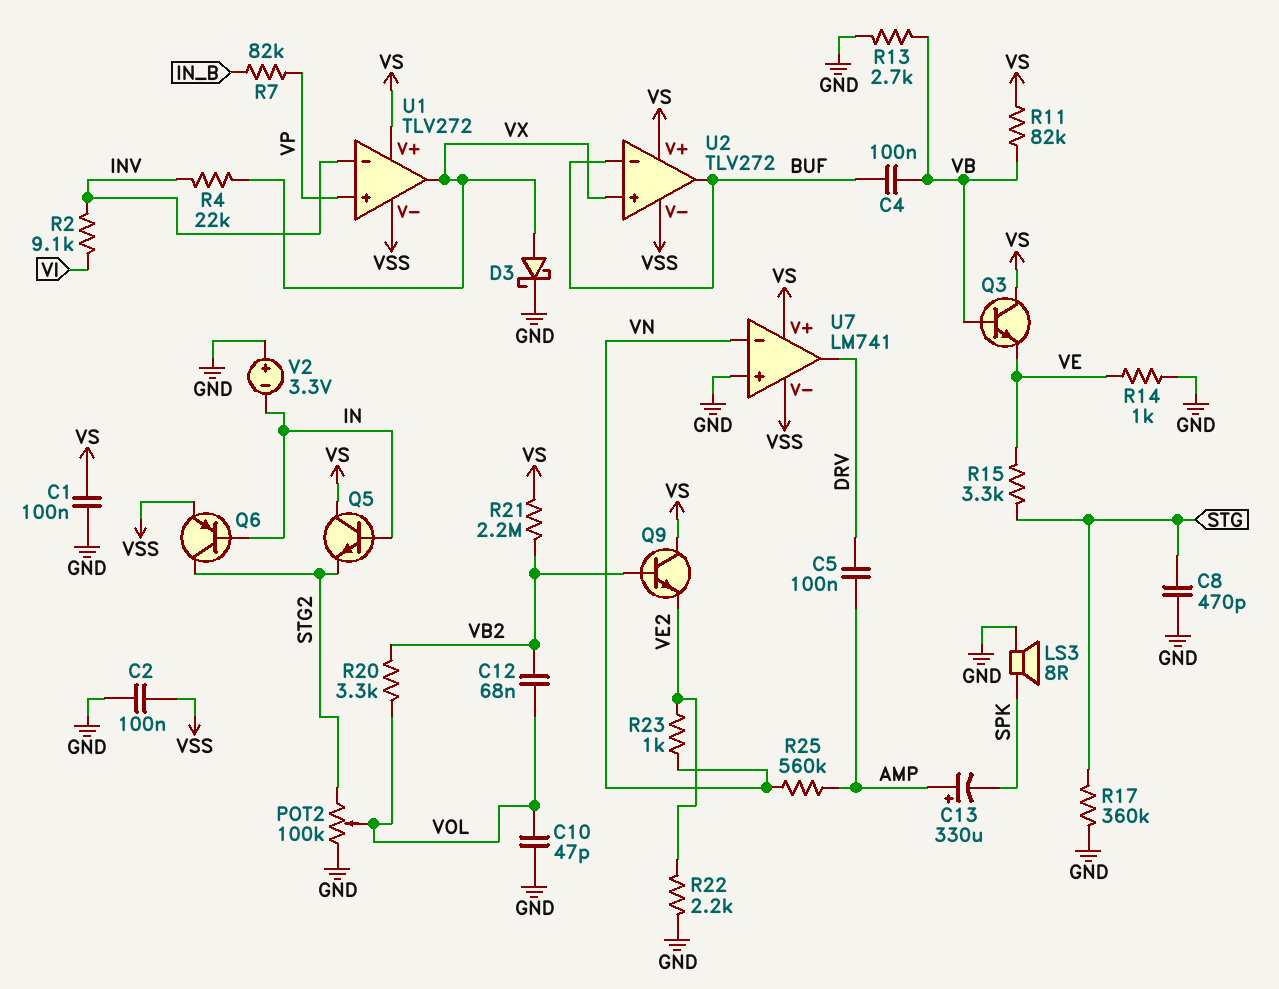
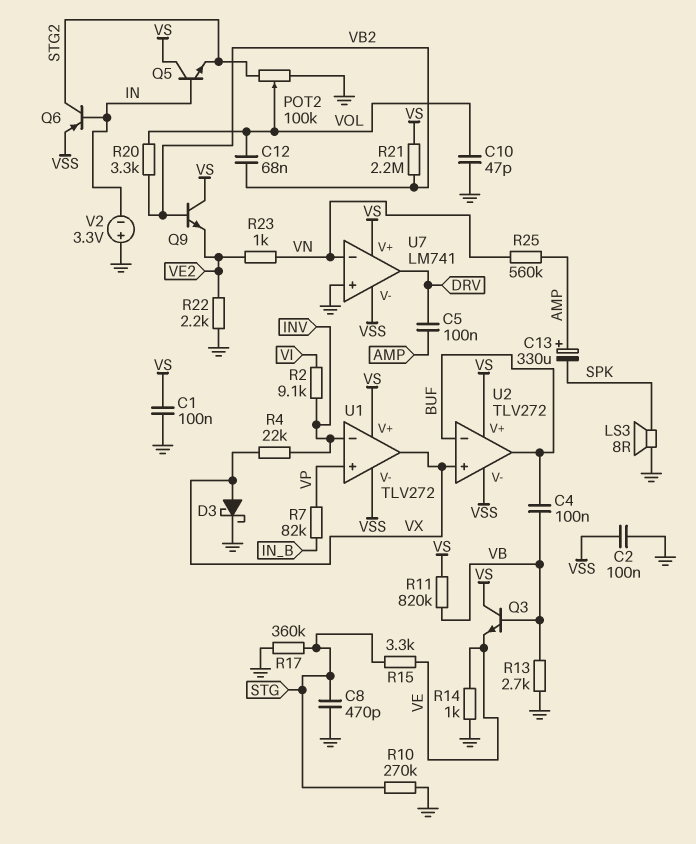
R10: none -> 270k (GND, STG)
R11: 82k (VB, VS) -> 820k (VB, VS)

